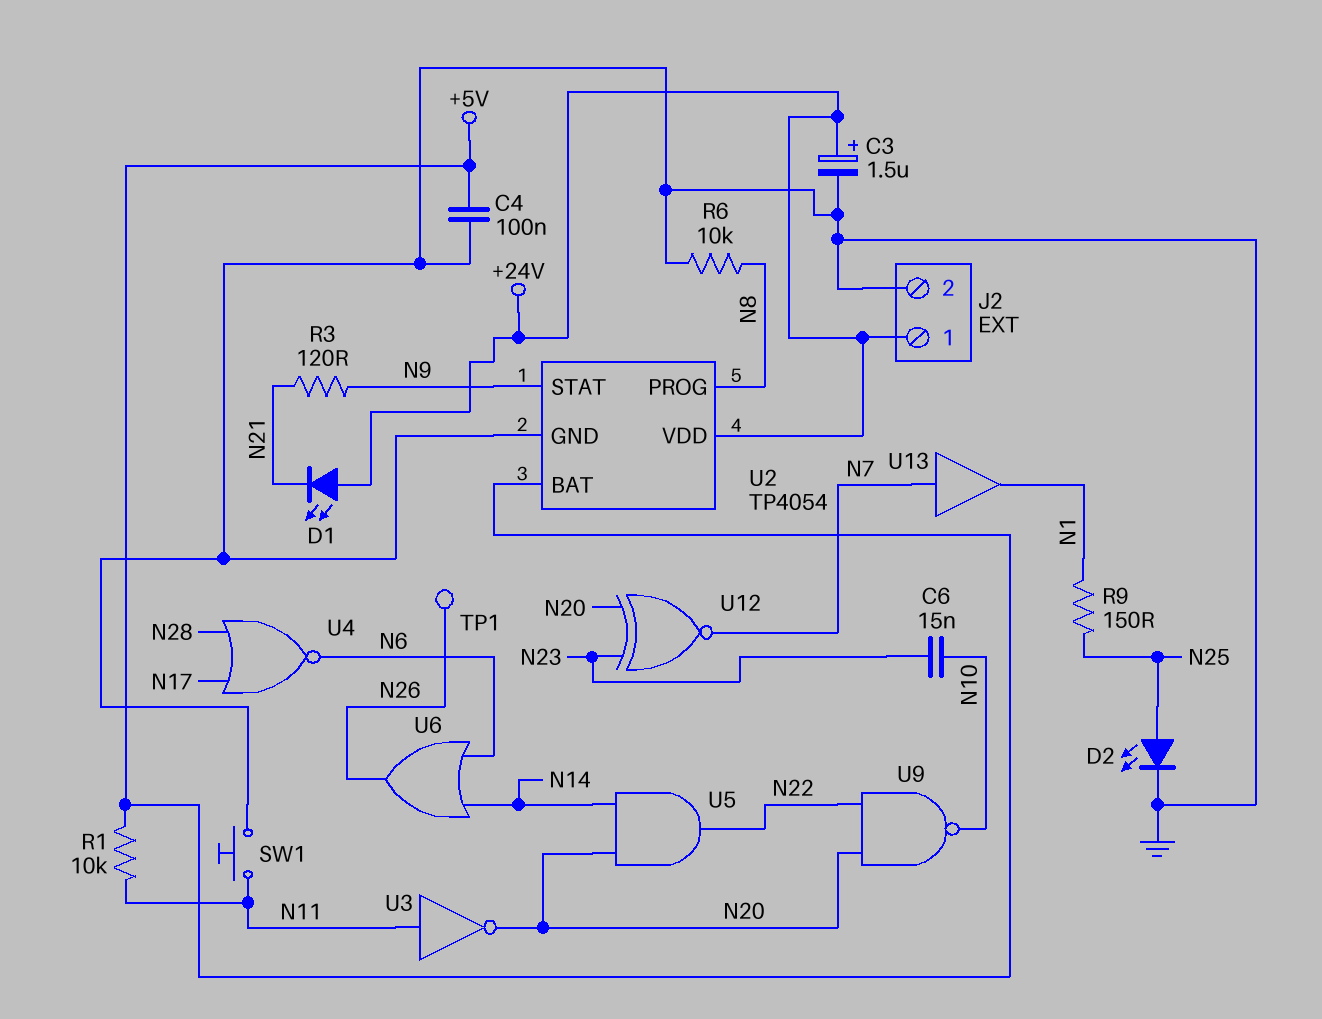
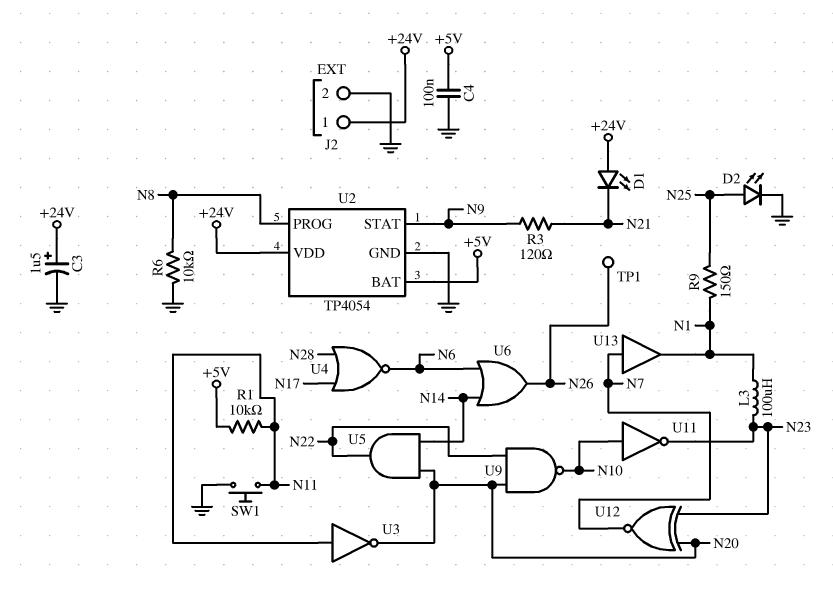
C6: 15nF (N10, N23) -> none
L3: none -> 100uH (N1, N23)
U11: none -> NOT (in N10, out N23)

